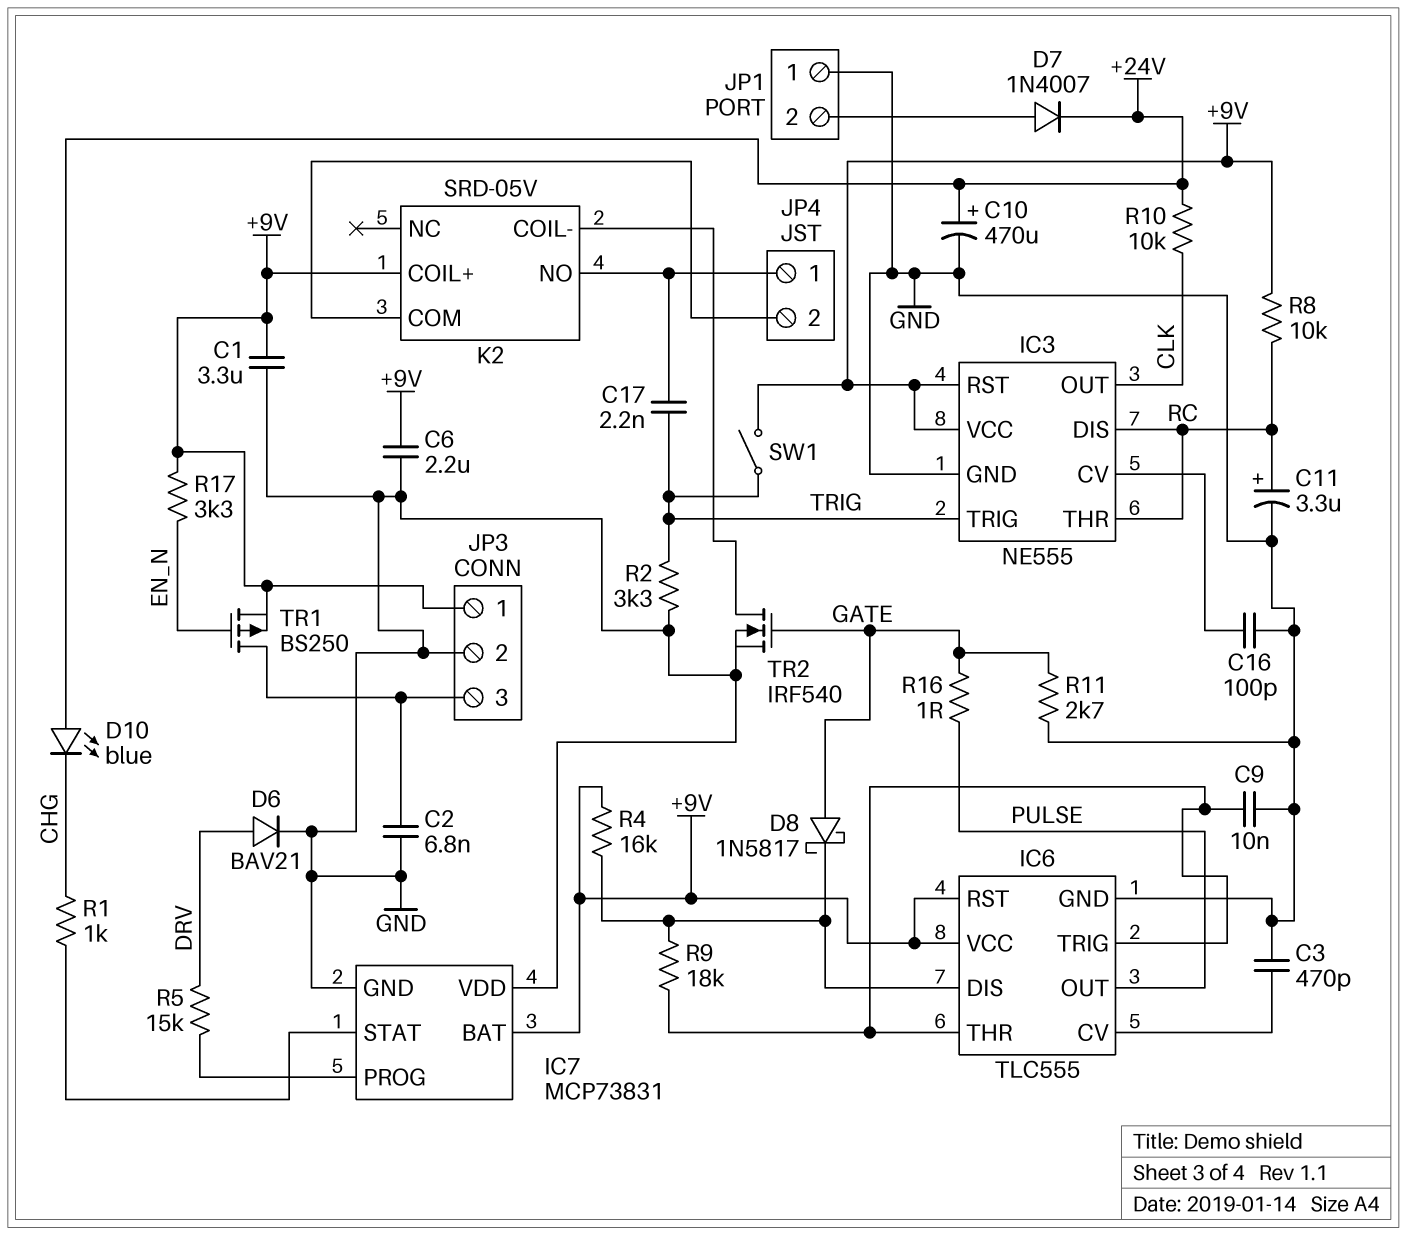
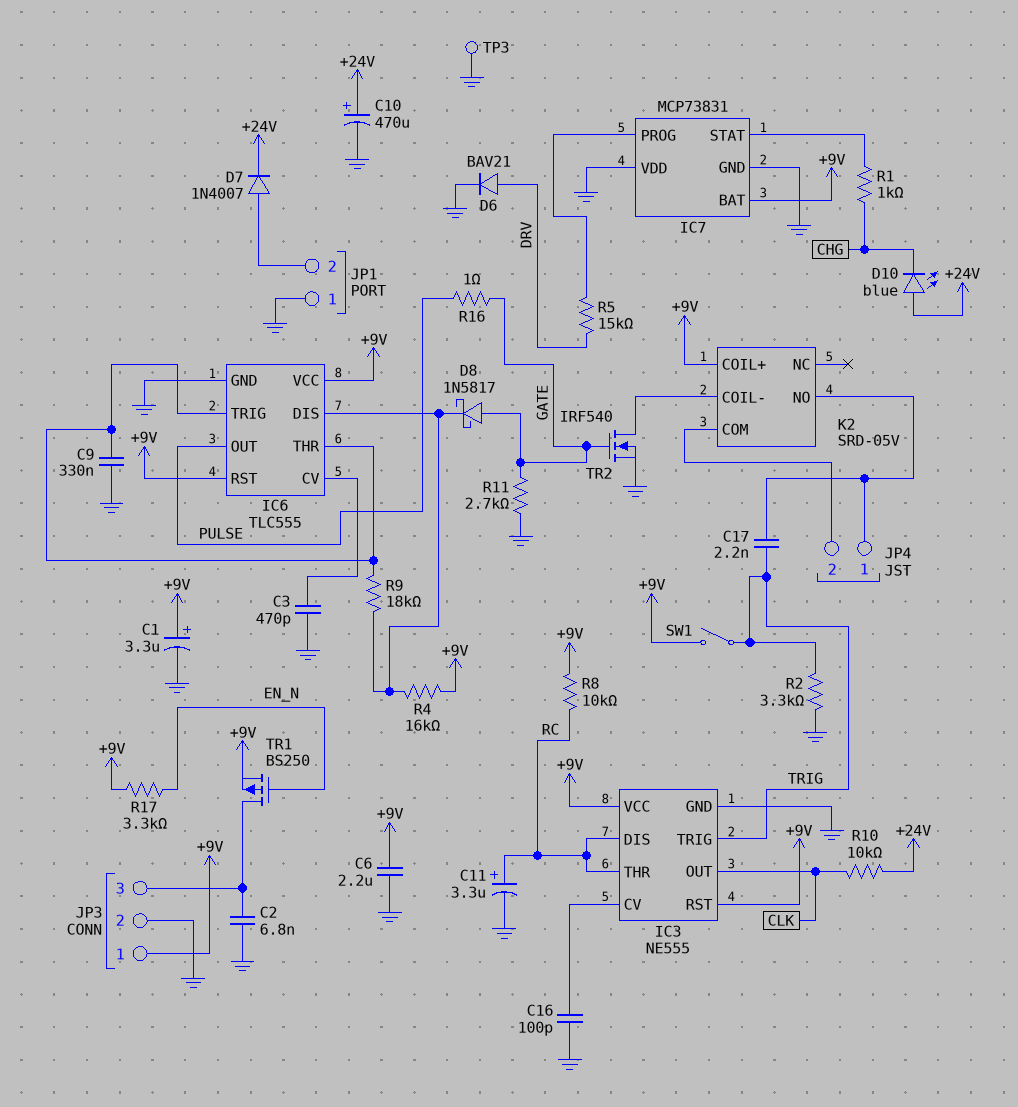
C1: 3.3uF (+9V, GND) -> 3.3uF (plus +9V, minus GND)
C9: 10nF (GND, IC6/THR) -> 330nF (GND, IC6/THR)
TP3: none -> test point (GND)

